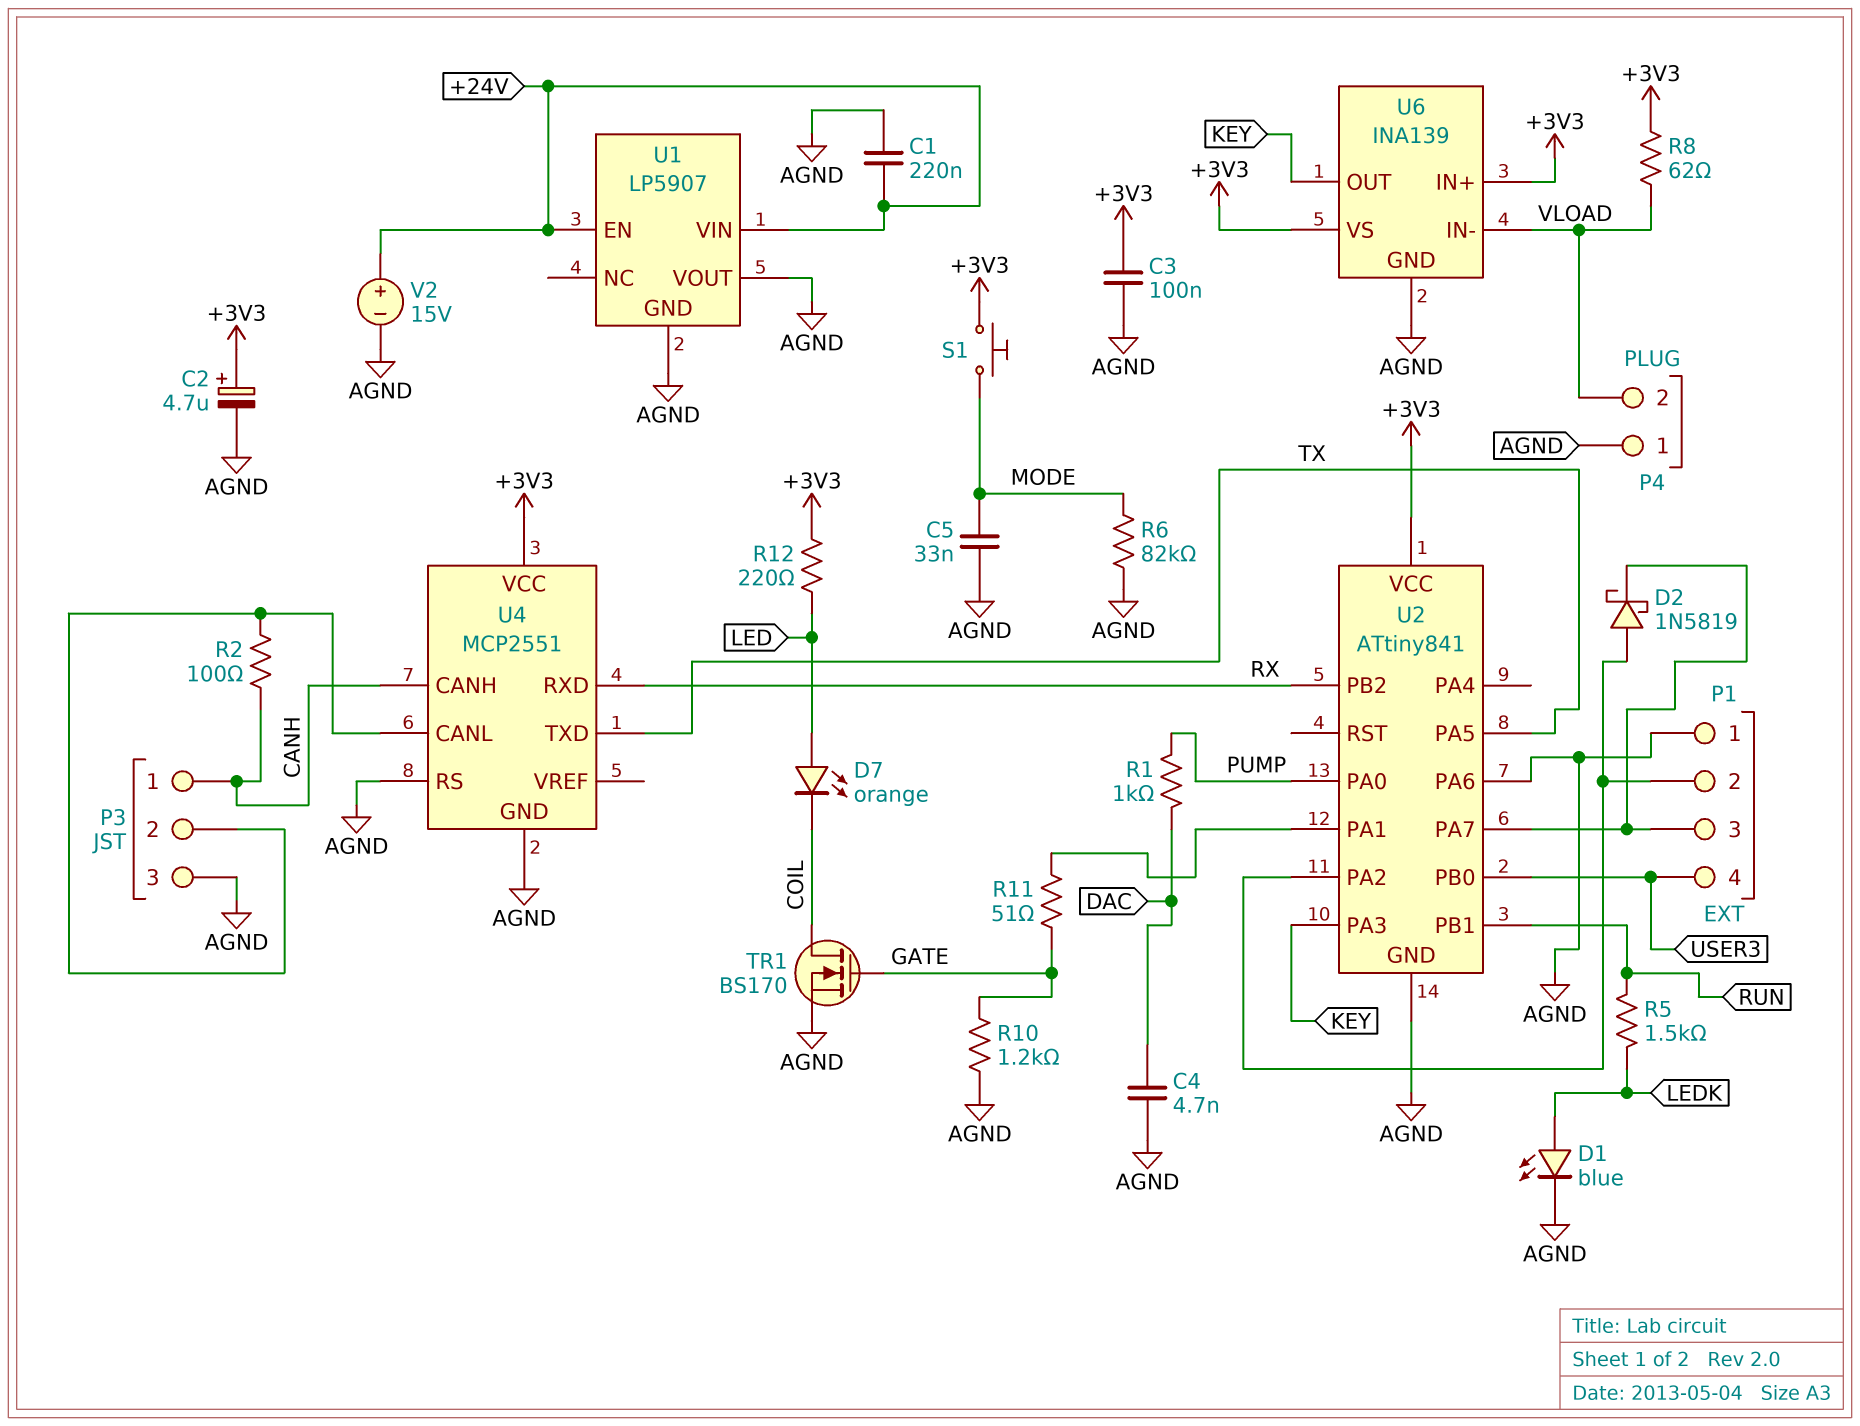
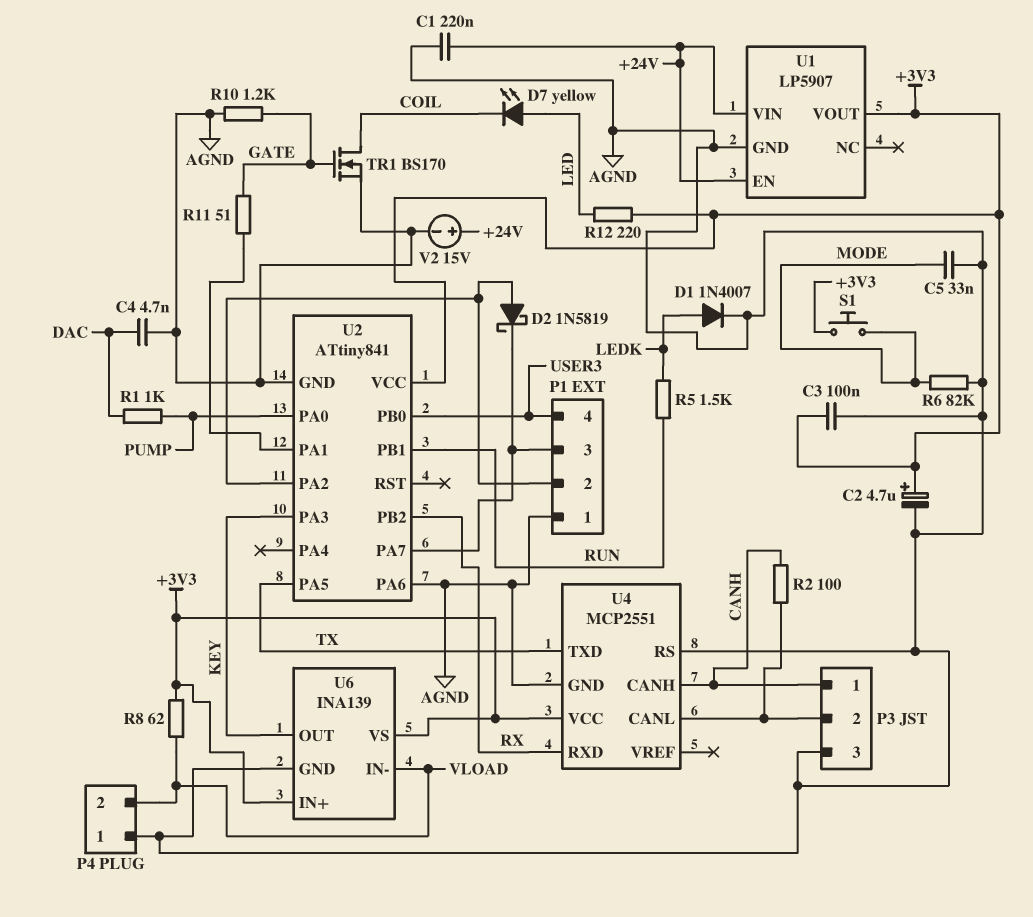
D1: LED blue (A LEDK, K AGND) -> diode 1N4007 (A LEDK, K AGND)
D7: LED orange (A LED, K COIL) -> LED yellow (A LED, K COIL)
U1 pin VOUT: AGND -> +3V3

